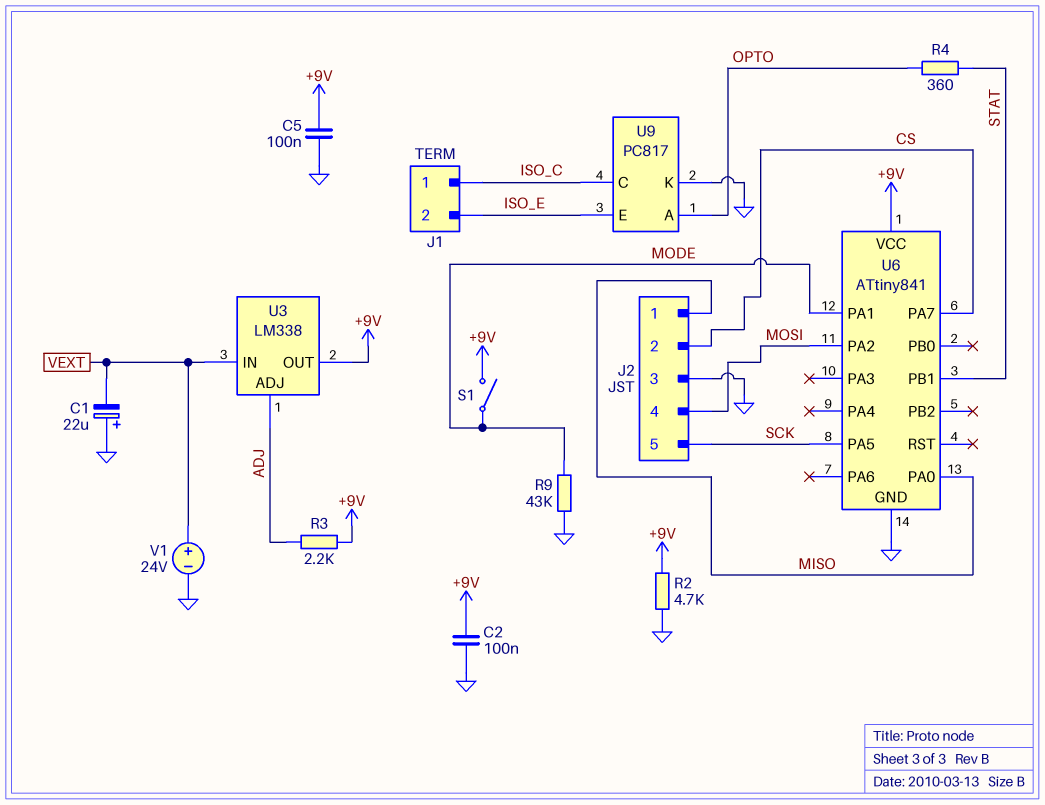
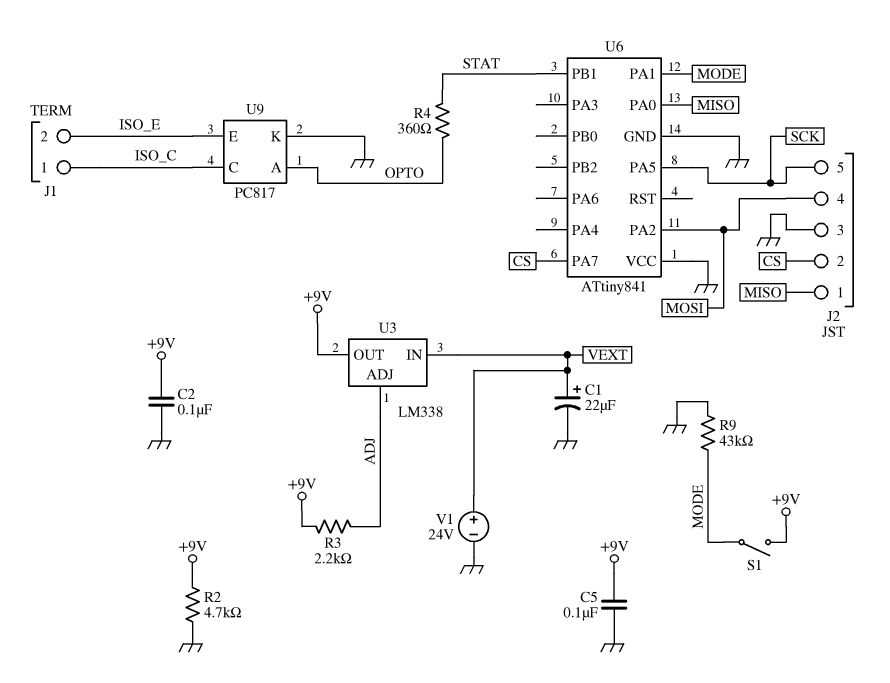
C1: 22uF (plus GND, minus VEXT) -> 22uF (plus VEXT, minus GND)
U6 pin VCC: +9V -> GND

